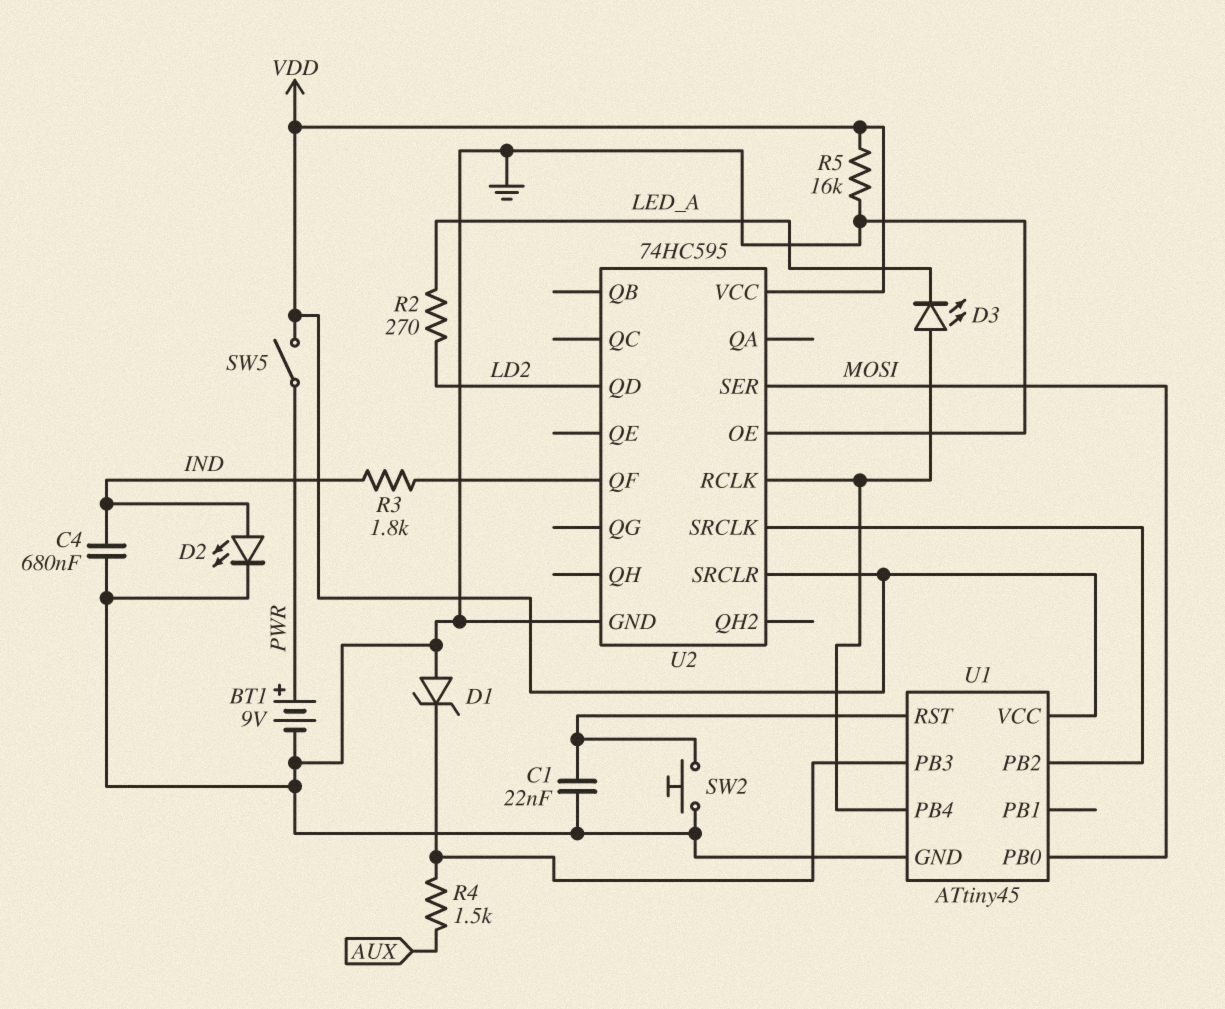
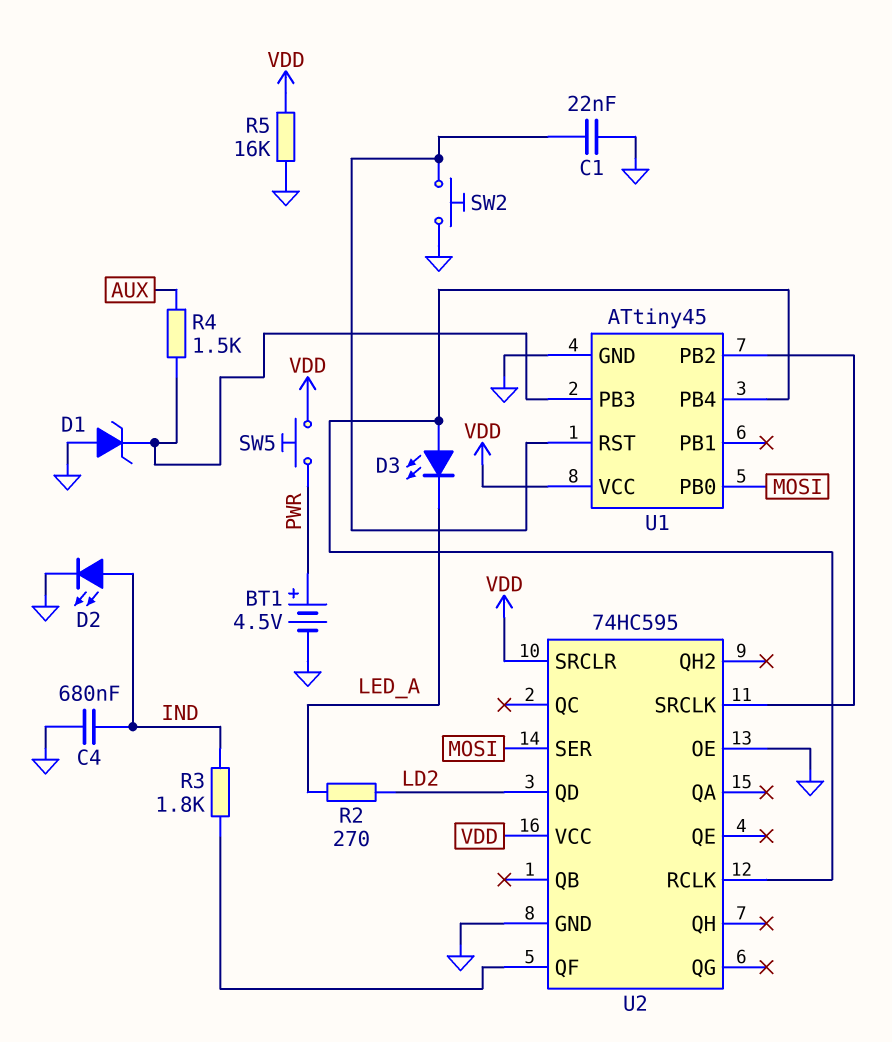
BT1: 9V (plus PWR, minus GND) -> 4.5V (plus PWR, minus GND)
SW5: switch (PWR, VDD) -> button (PWR, VDD)

